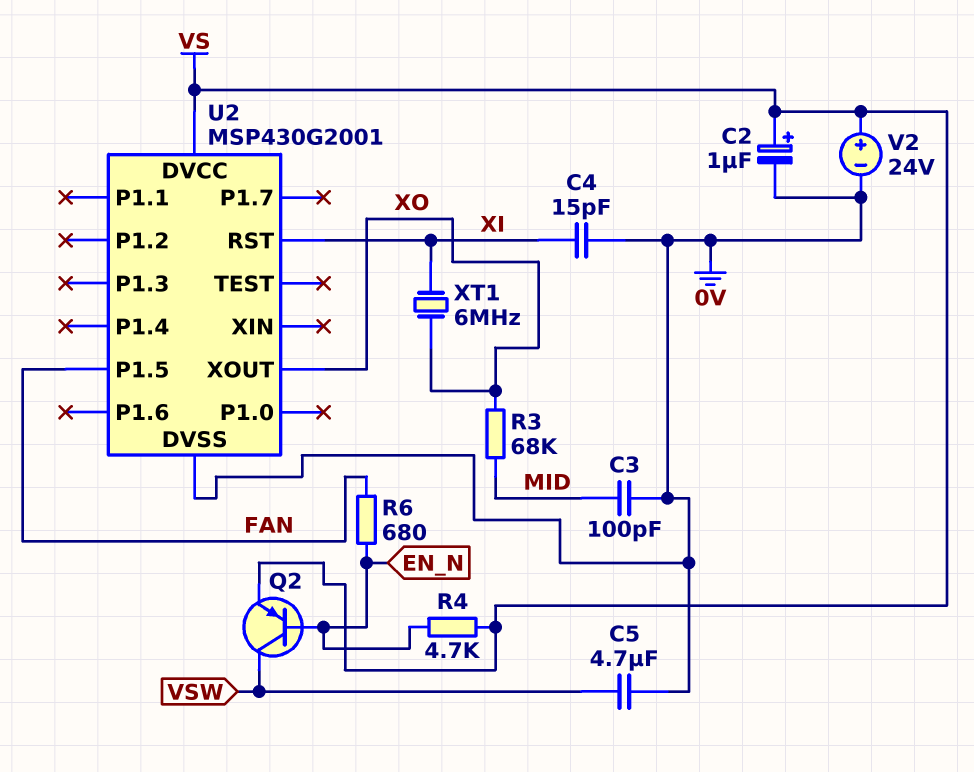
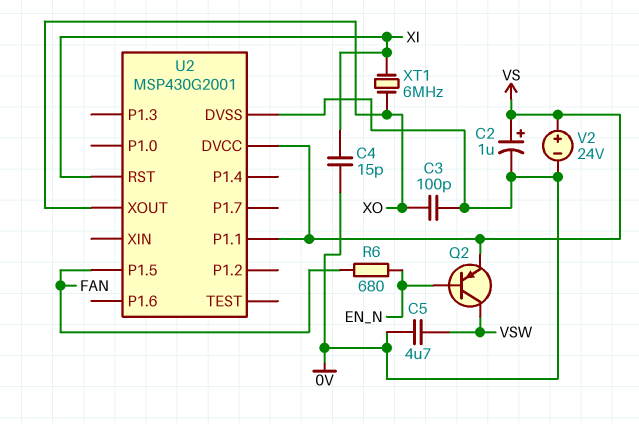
C3: 100pF (0V, MID) -> 100pF (0V, XO)
R3: 68k (MID, XO) -> none
R4: 4.7k (EN_N, VS) -> none
U2 pin P1.1: none -> VS

